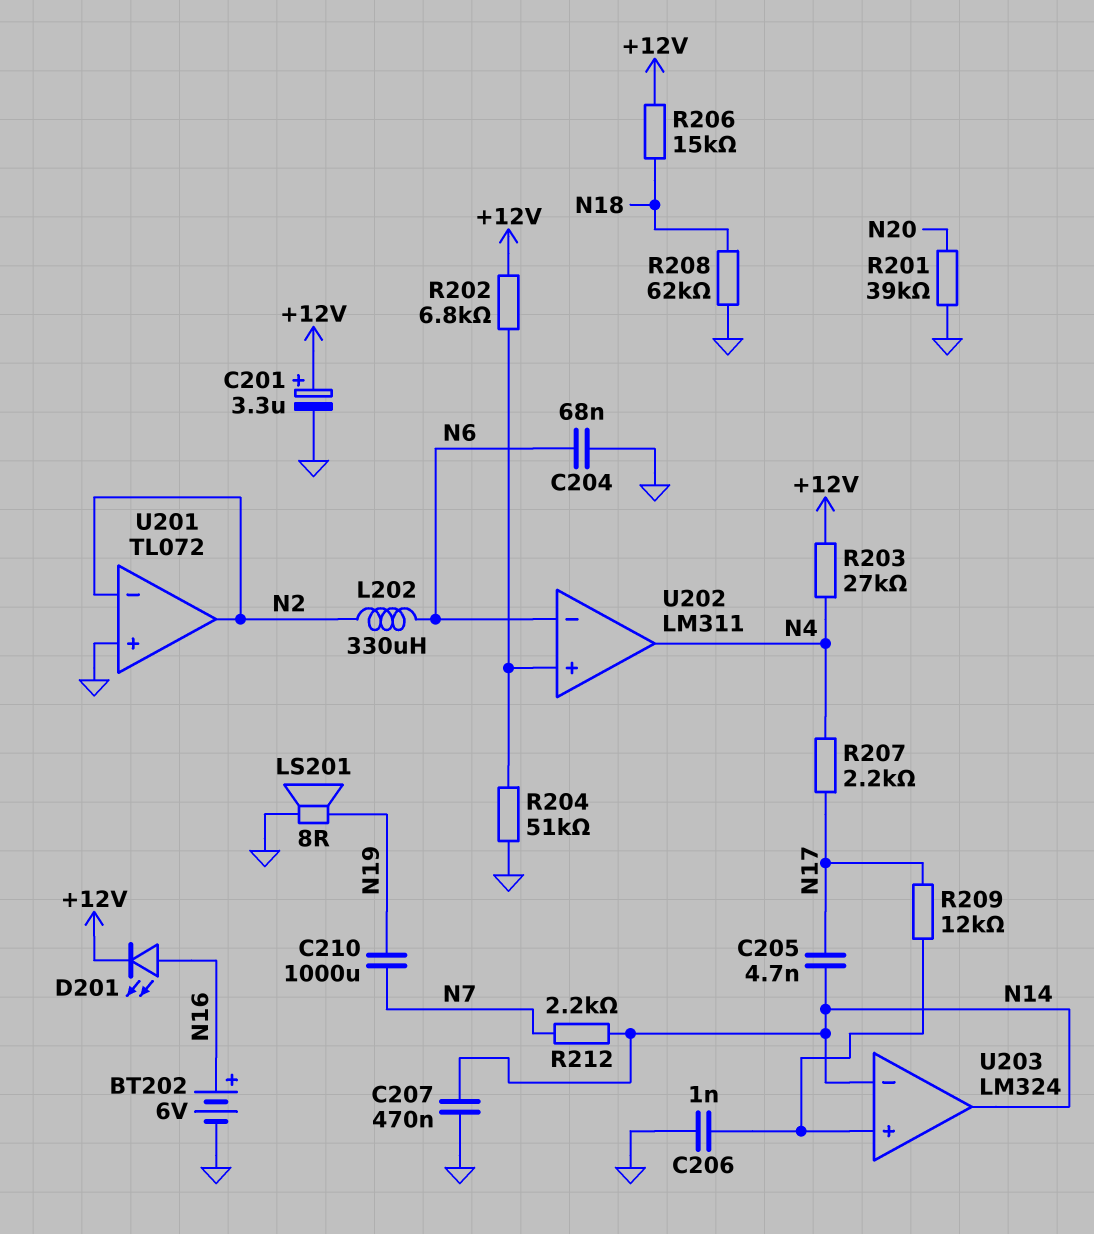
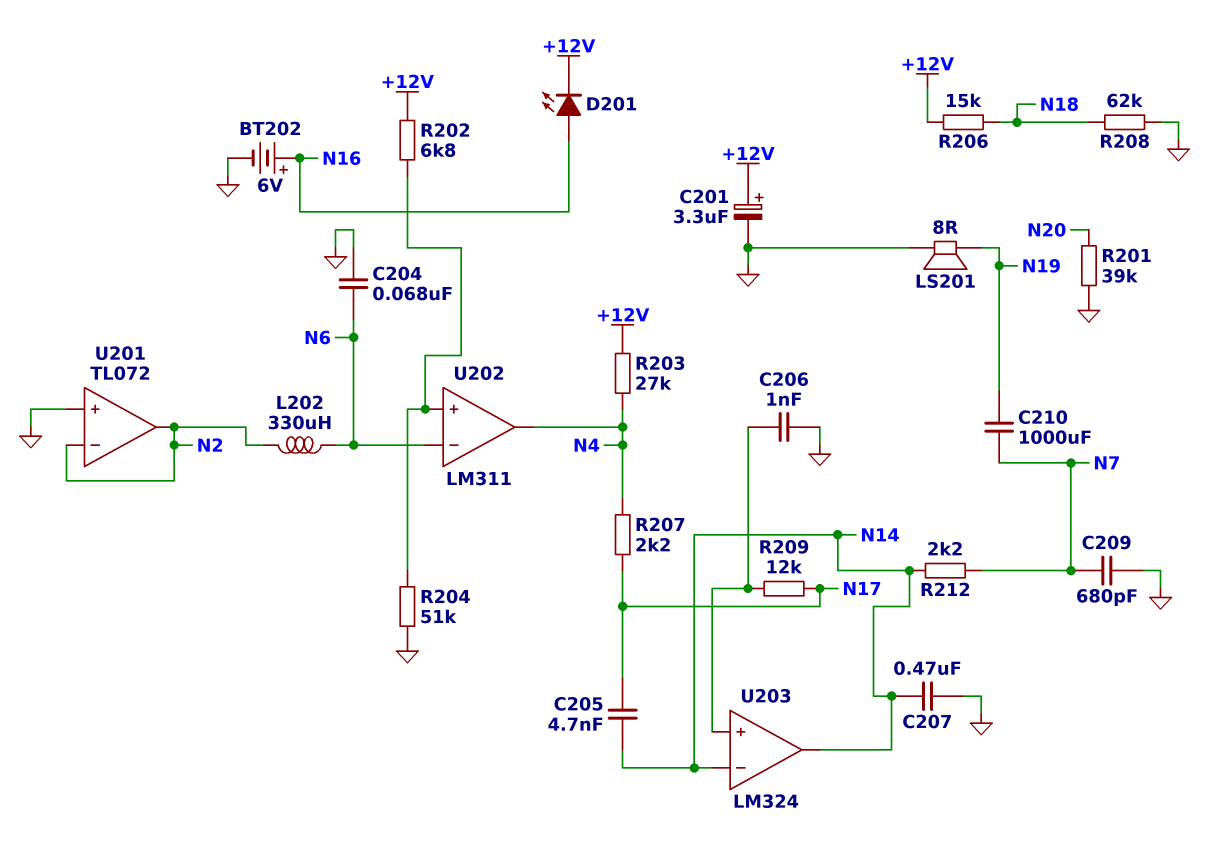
C209: none -> 680pF (GND, N7)

